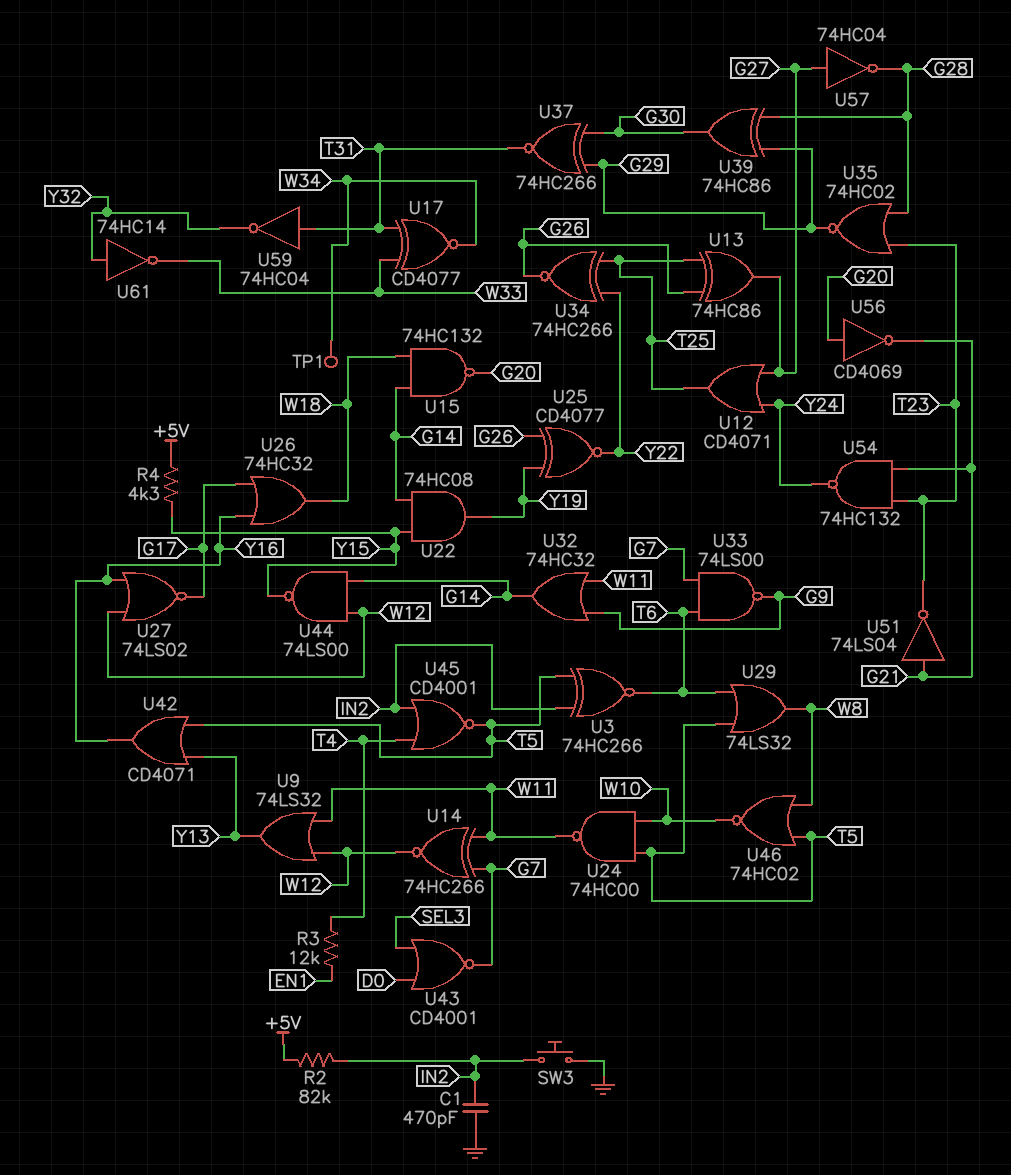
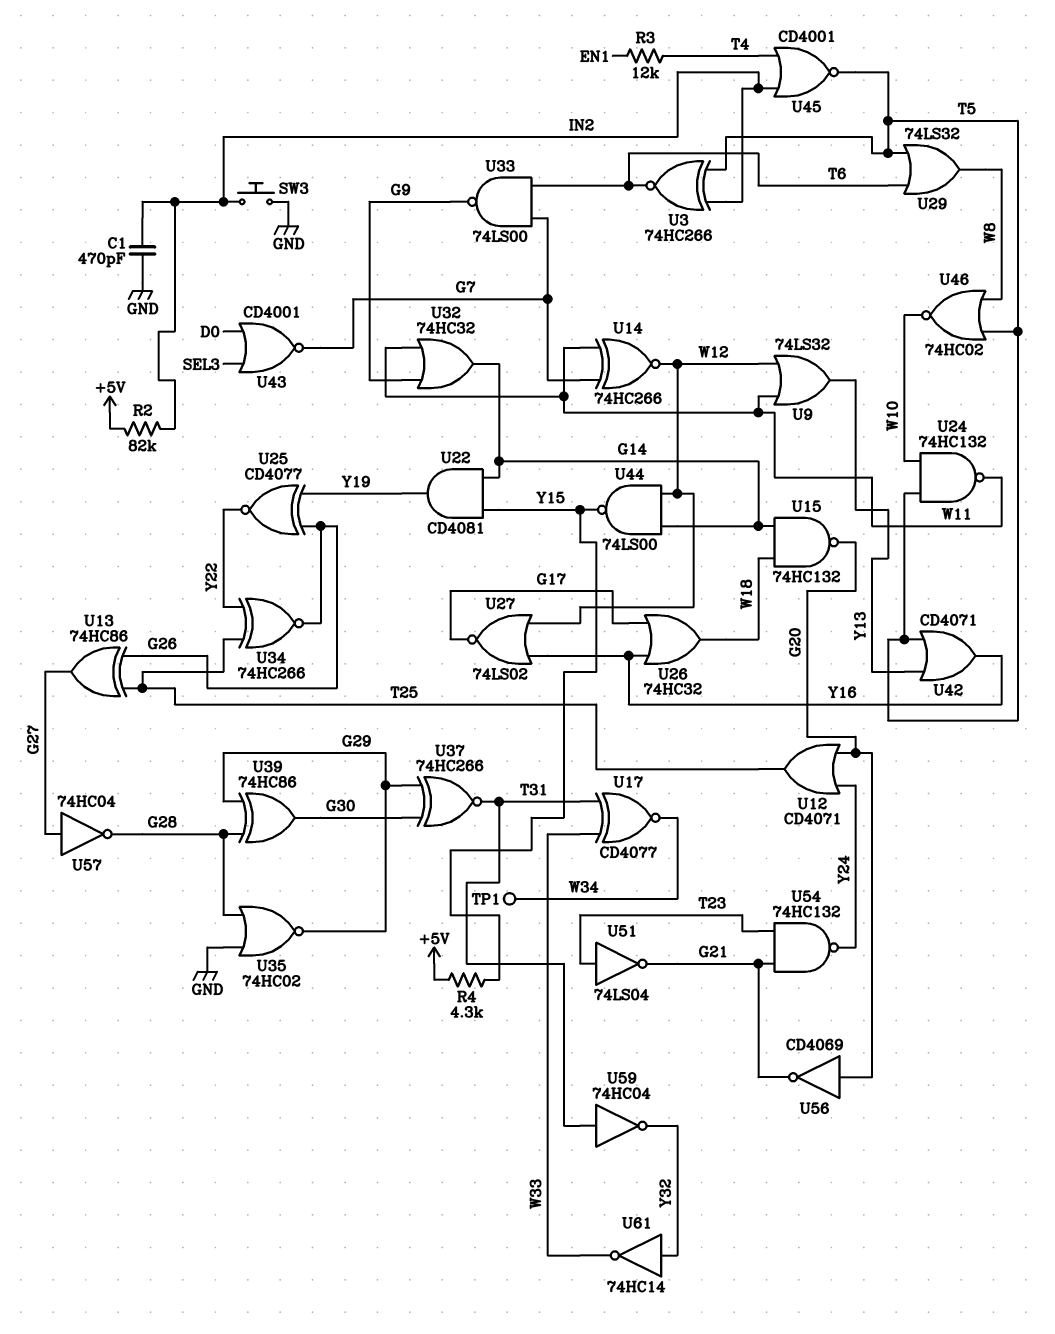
U12: OR CD4071 (in G27, in Y24, out T25) -> OR CD4071 (in G20, in Y24, out T25)
U22: AND 74HC08 (in G14, in Y15, out Y19) -> AND CD4081 (in G14, in Y15, out Y19)
U24: NAND 74HC00 (in T5, in W10, out W11) -> NAND 74HC132 (in T5, in W10, out W11)
U35: NOR 74HC02 (in G28, in T23, out G29) -> NOR 74HC02 (in G28, in GND, out G29)
U51: NOT 74LS04 (in G21, out T23) -> NOT 74LS04 (in T23, out G21)

